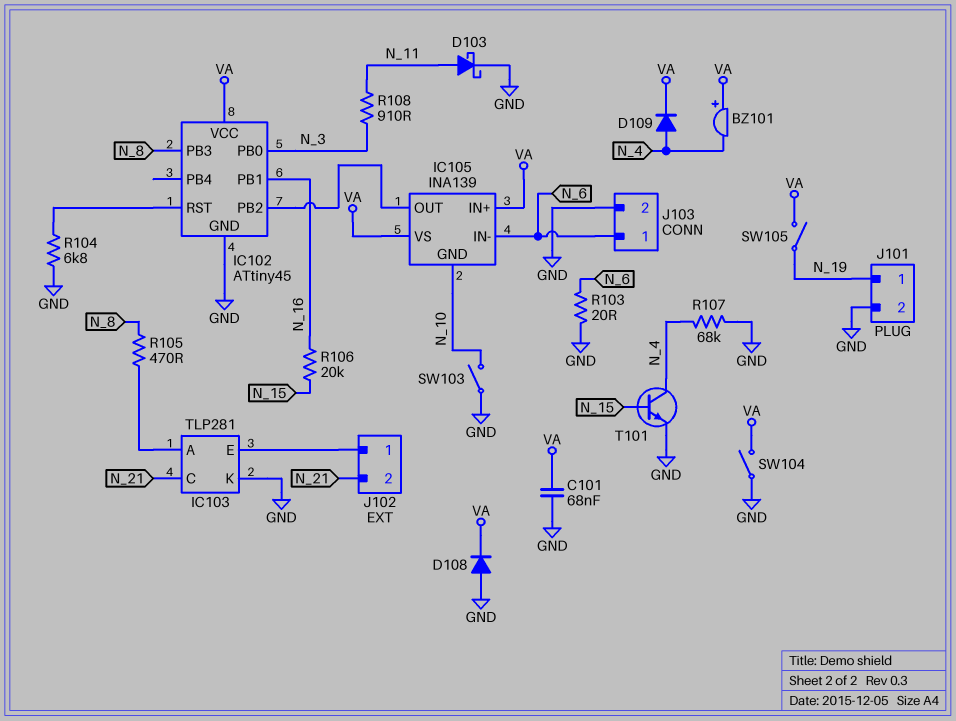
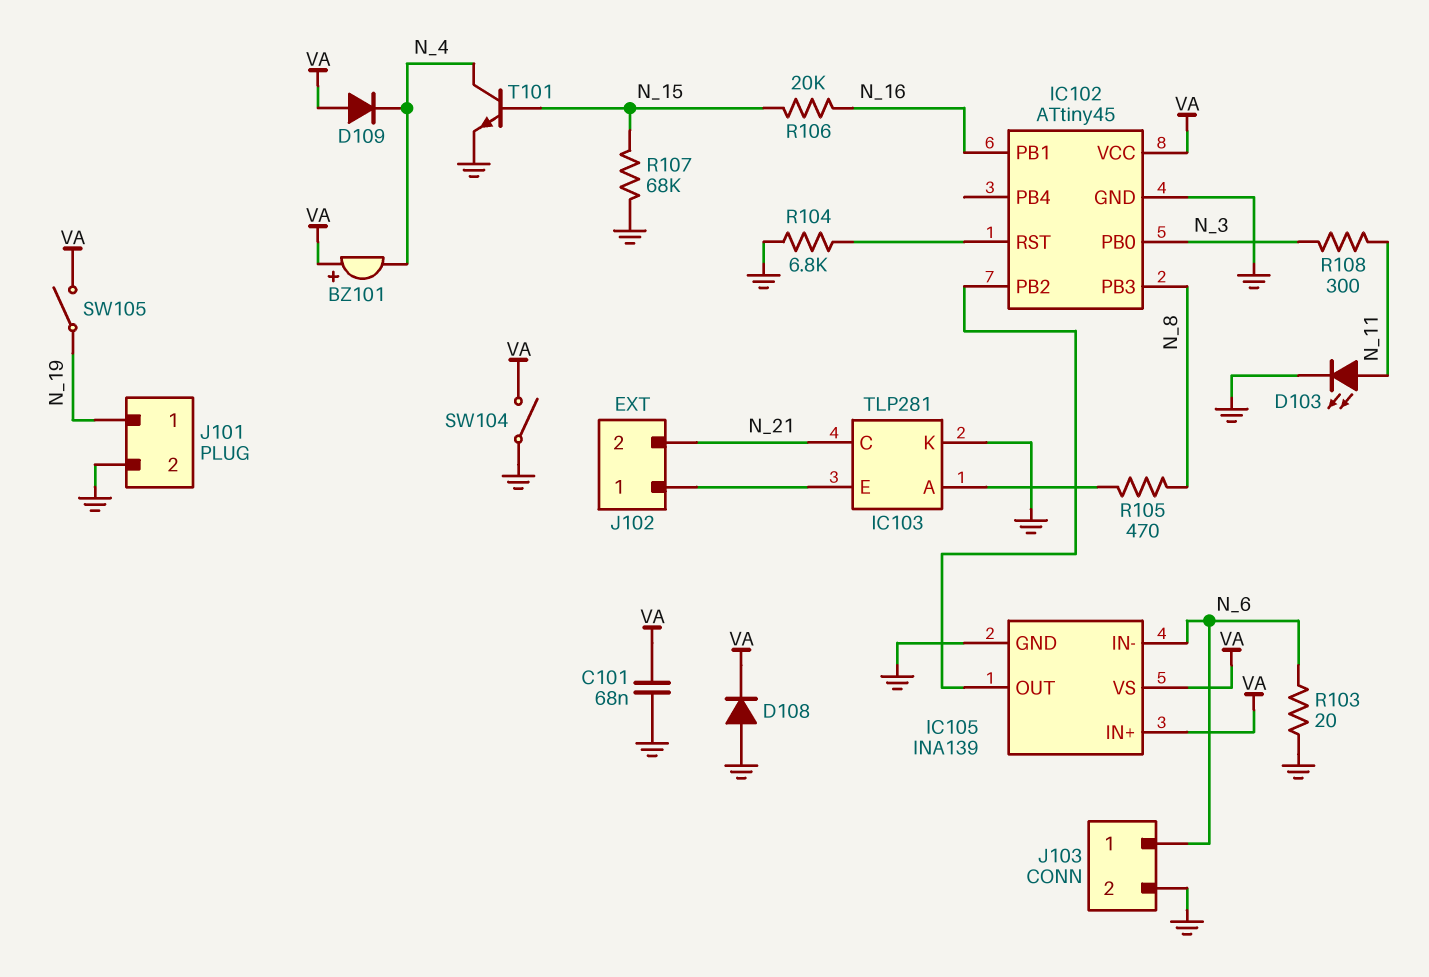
D103: schottky (A N_11, K GND) -> LED (A N_11, K GND)
D109: diode (A N_4, K VA) -> diode (A VA, K N_4)
IC105 pin GND: N_10 -> GND
R107: 68k (GND, N_4) -> 68k (GND, N_15)
R108: 910 (N_3, N_11) -> 300 (N_3, N_11)
SW103: switch (GND, N_10) -> none

